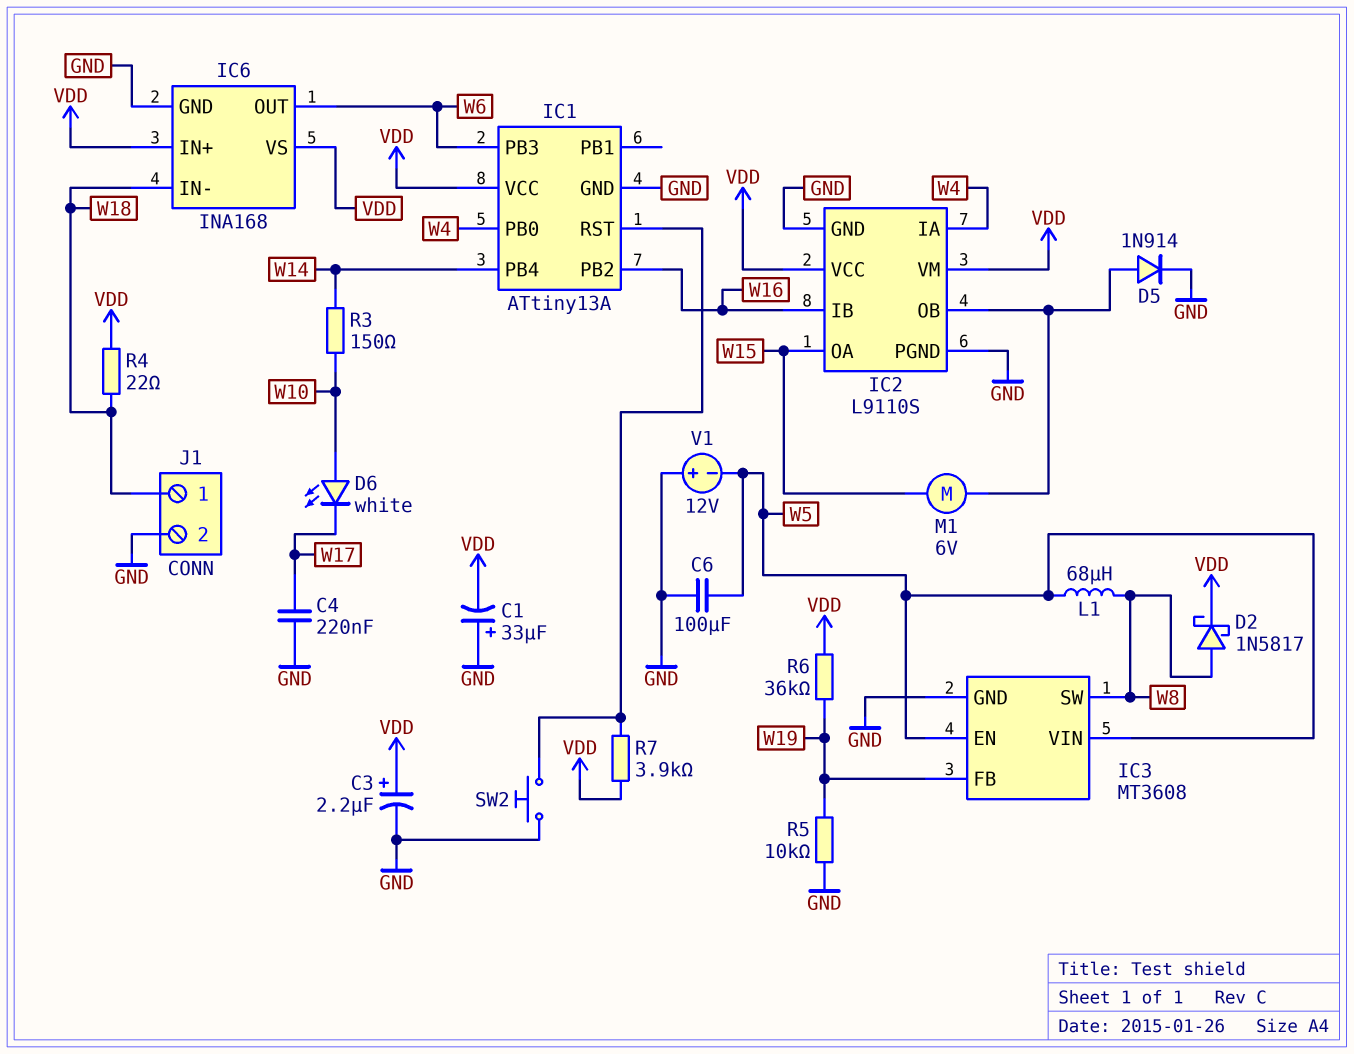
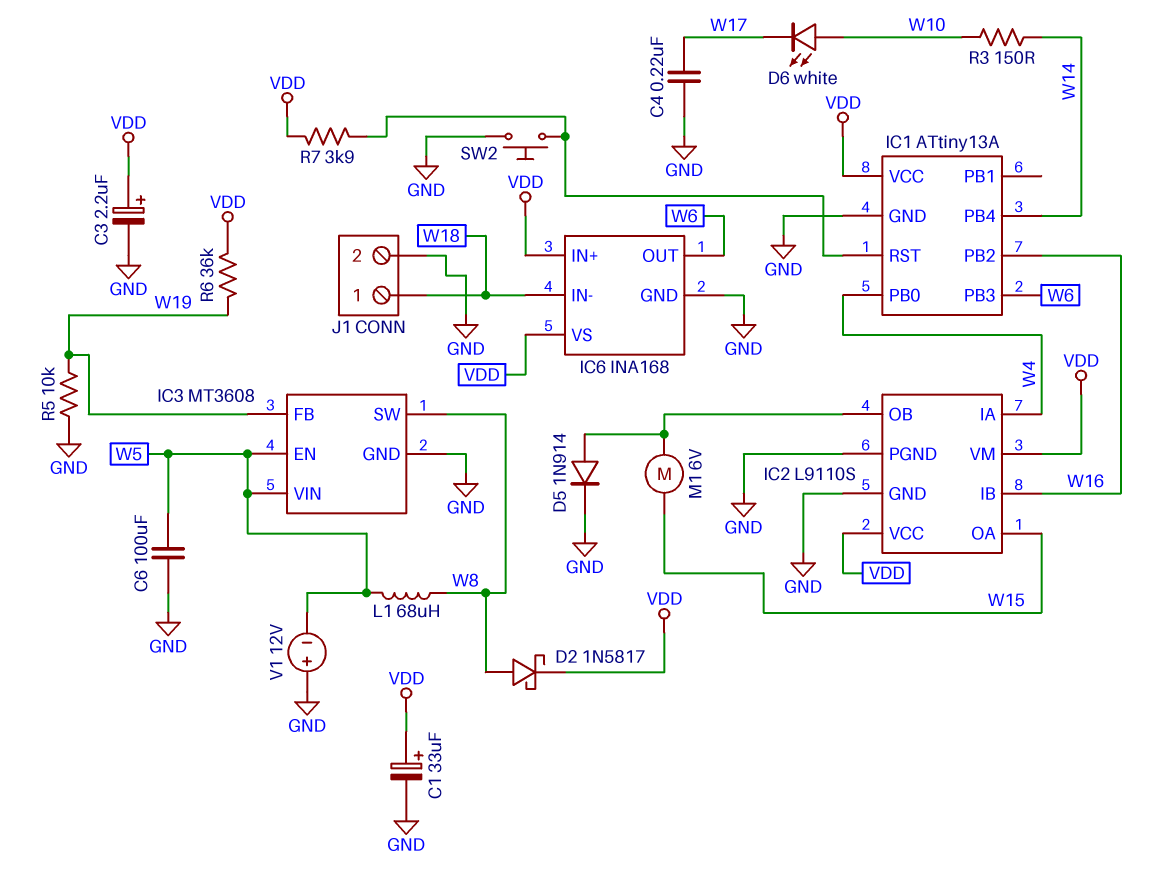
C1: 33uF (plus GND, minus VDD) -> 33uF (plus VDD, minus GND)
R4: 22 (VDD, W18) -> none

